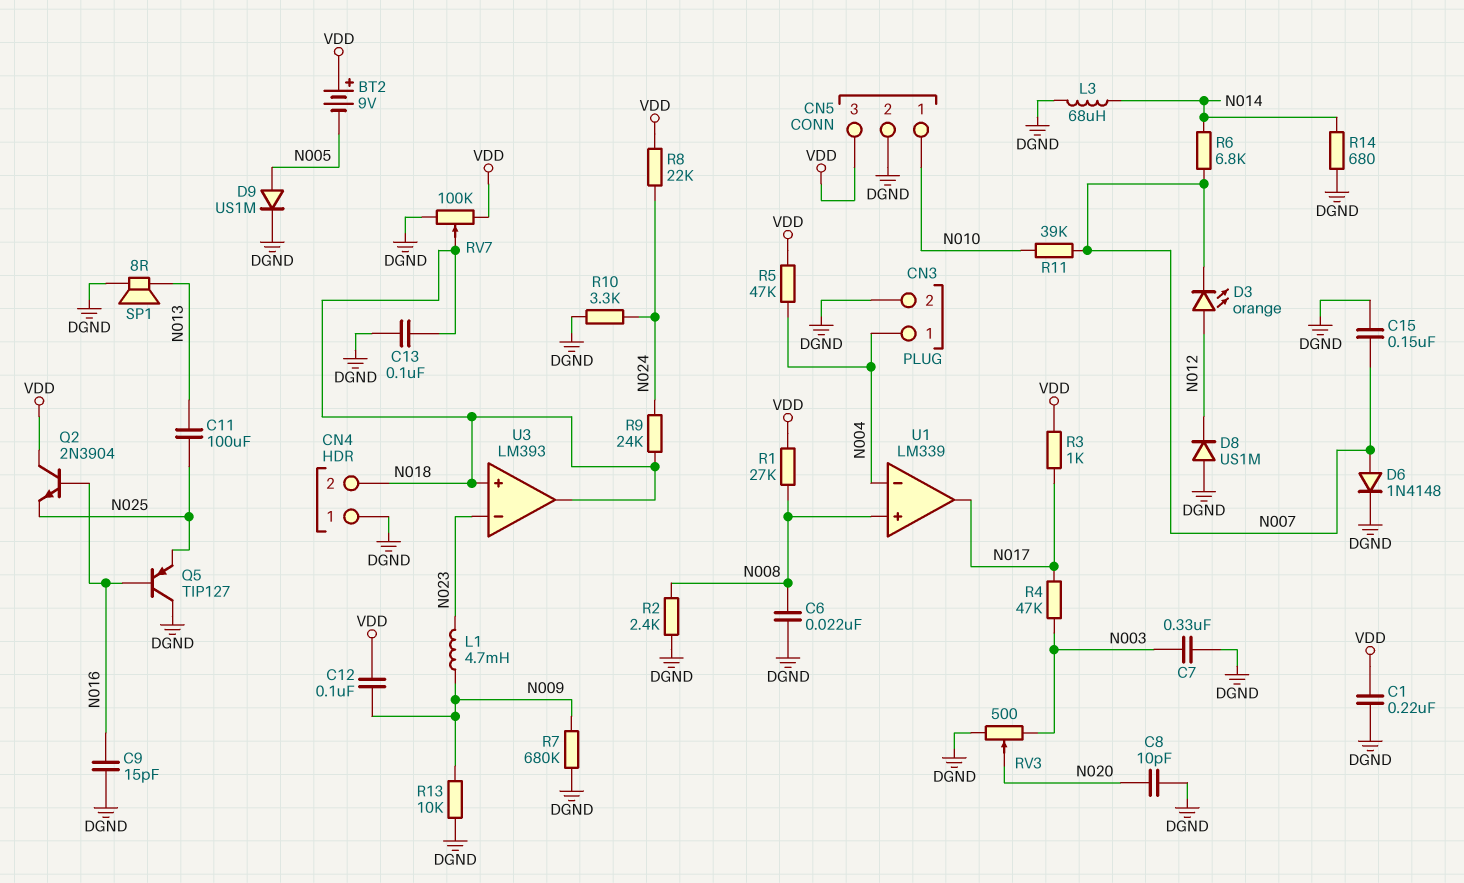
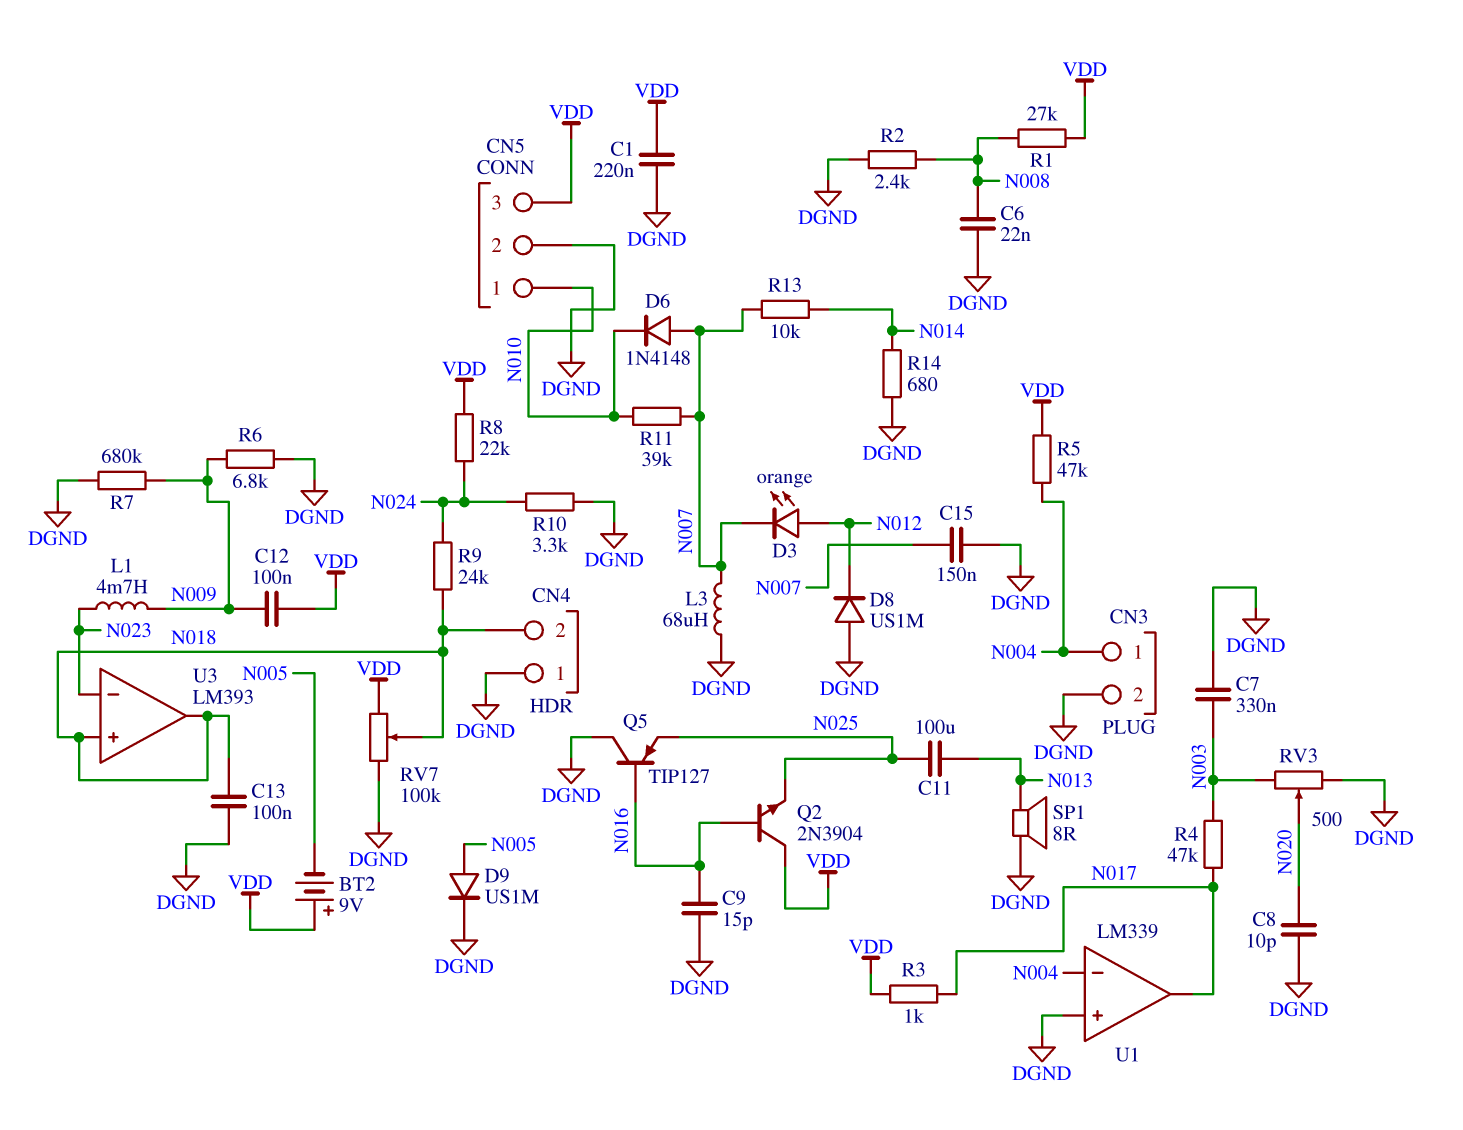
D6: diode 1N4148 (A N007, K DGND) -> diode 1N4148 (A N007, K N010)
L3: 68uH (DGND, N014) -> 68uH (DGND, N007)
R6: 6.8k (N007, N014) -> 6.8k (DGND, N009)
R13: 10k (DGND, N009) -> 10k (N007, N014)
U1 pin in+: N008 -> DGND

